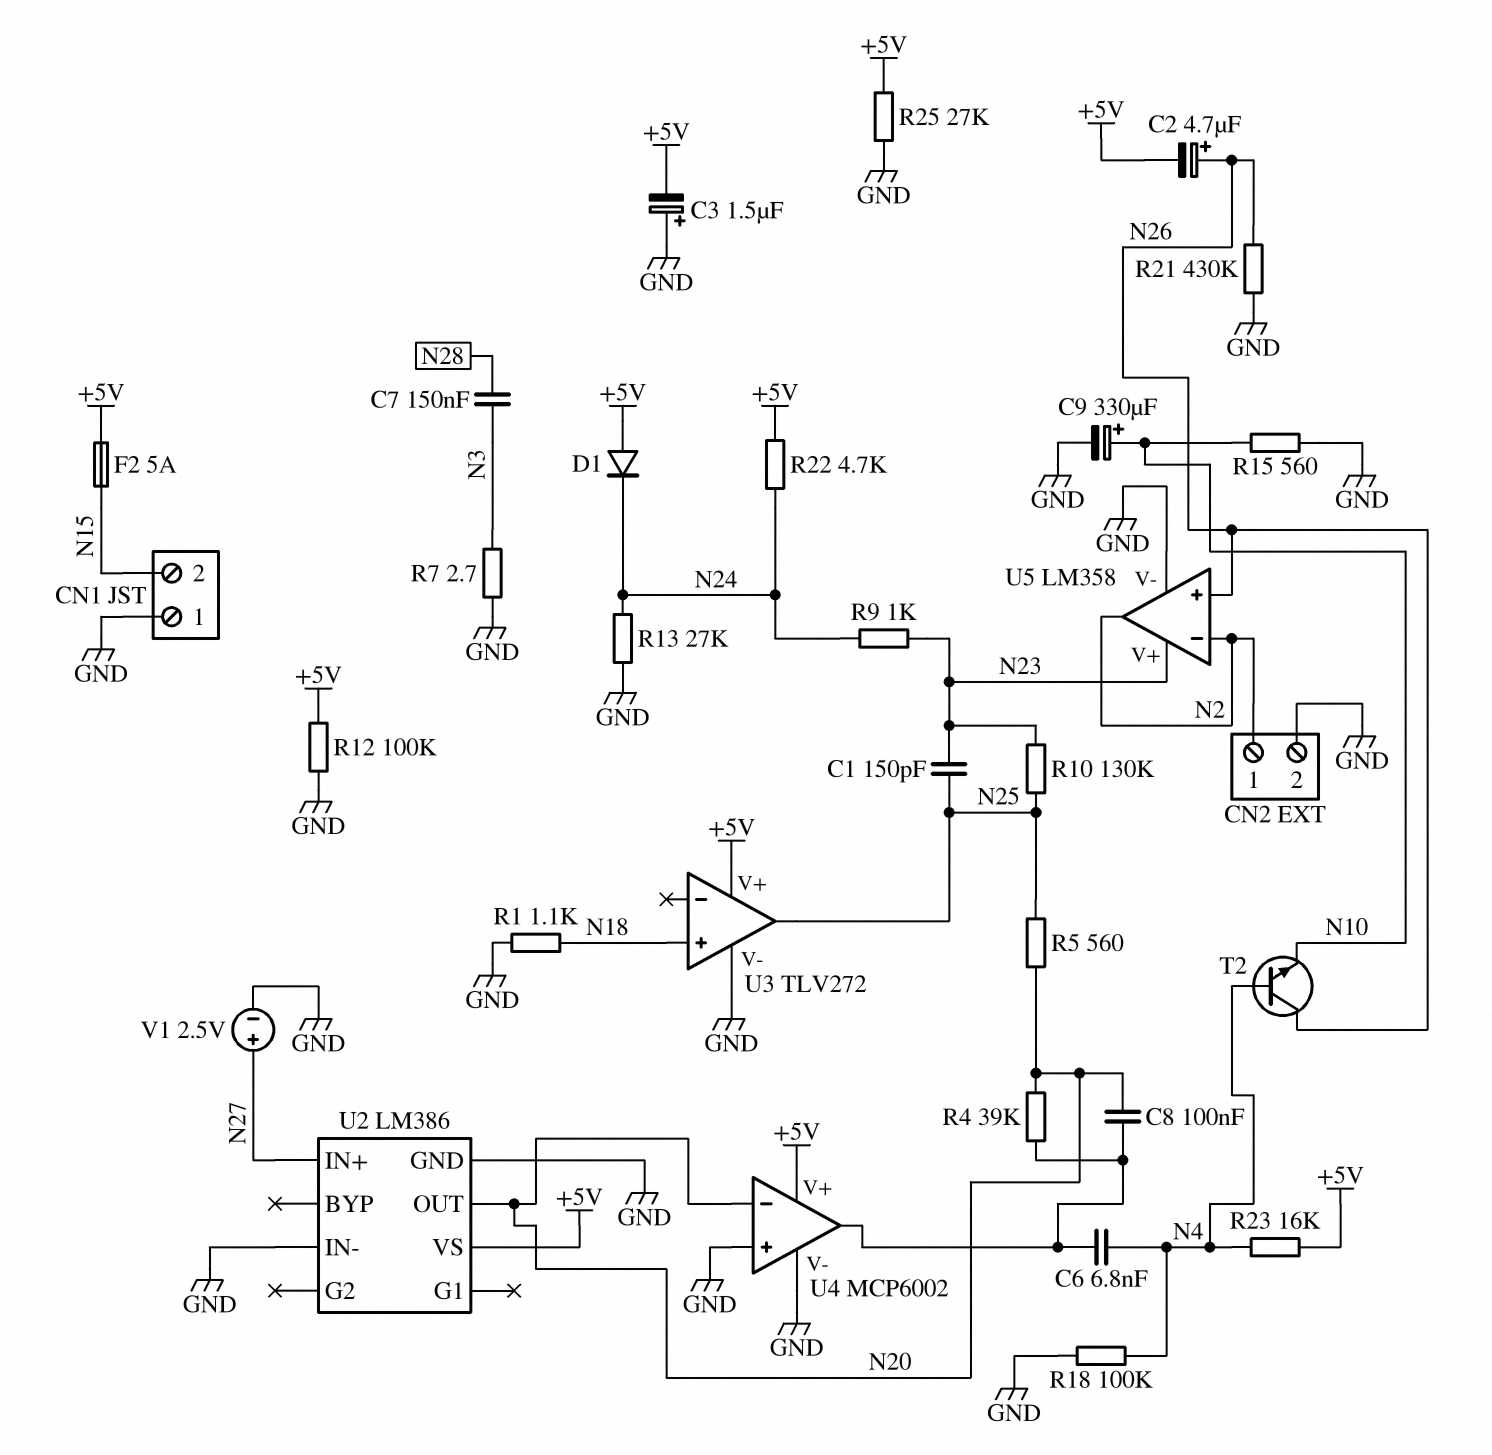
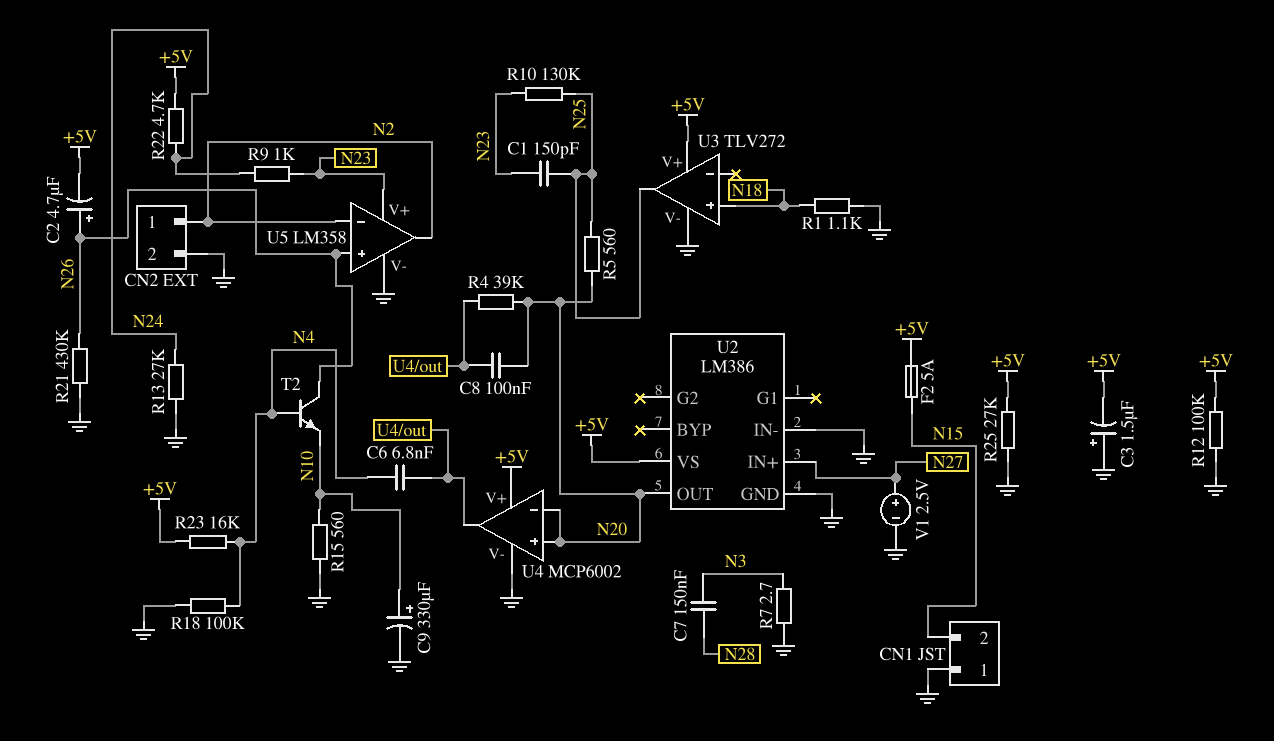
D1: diode (A +5V, K N24) -> none
U4 pin in+: GND -> N20

